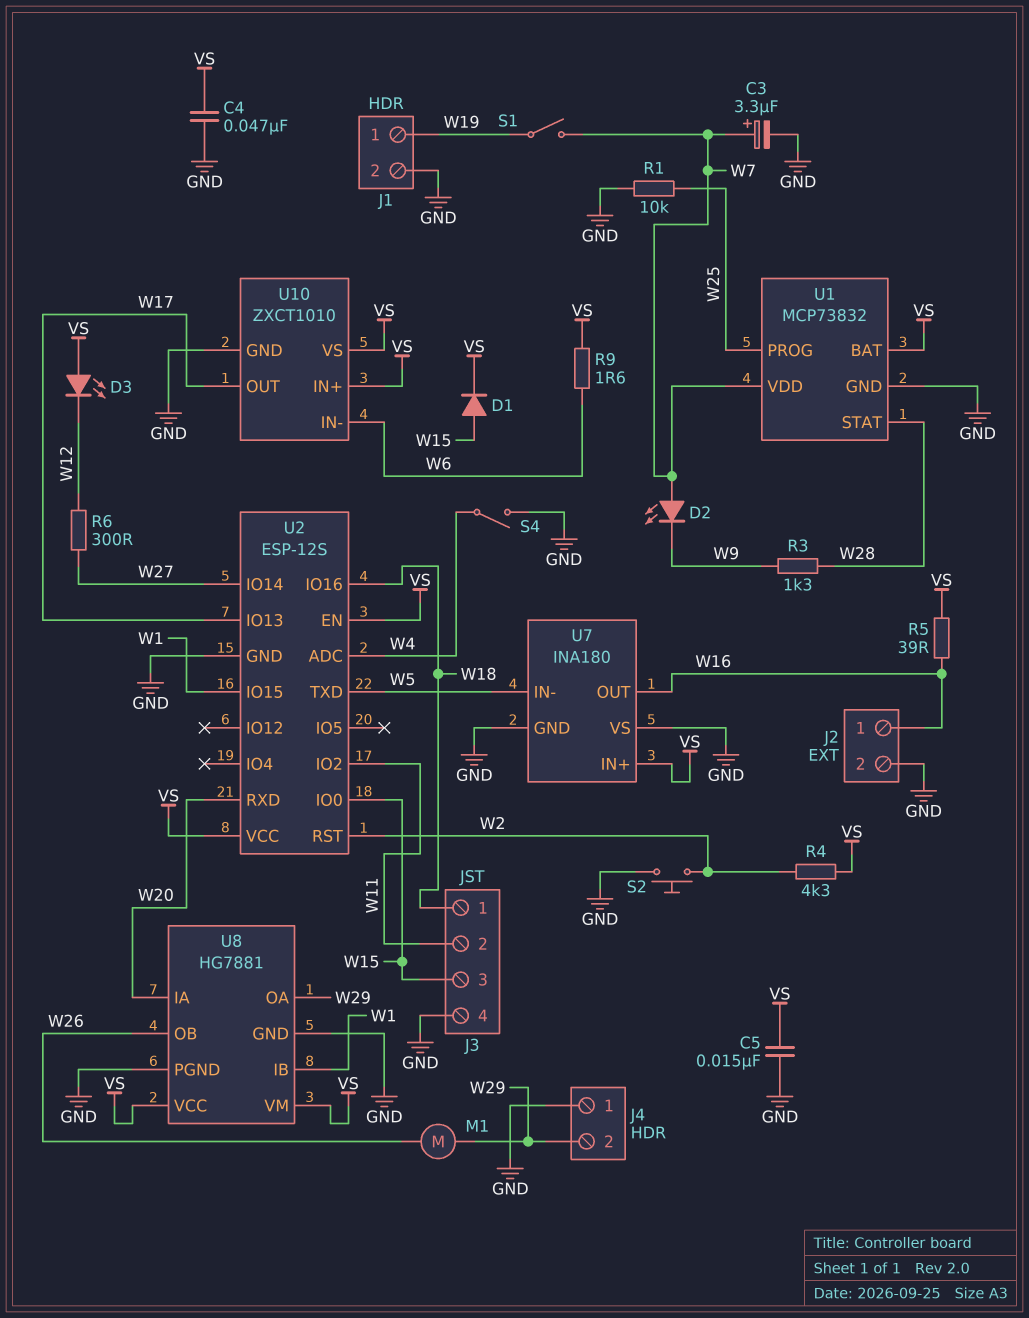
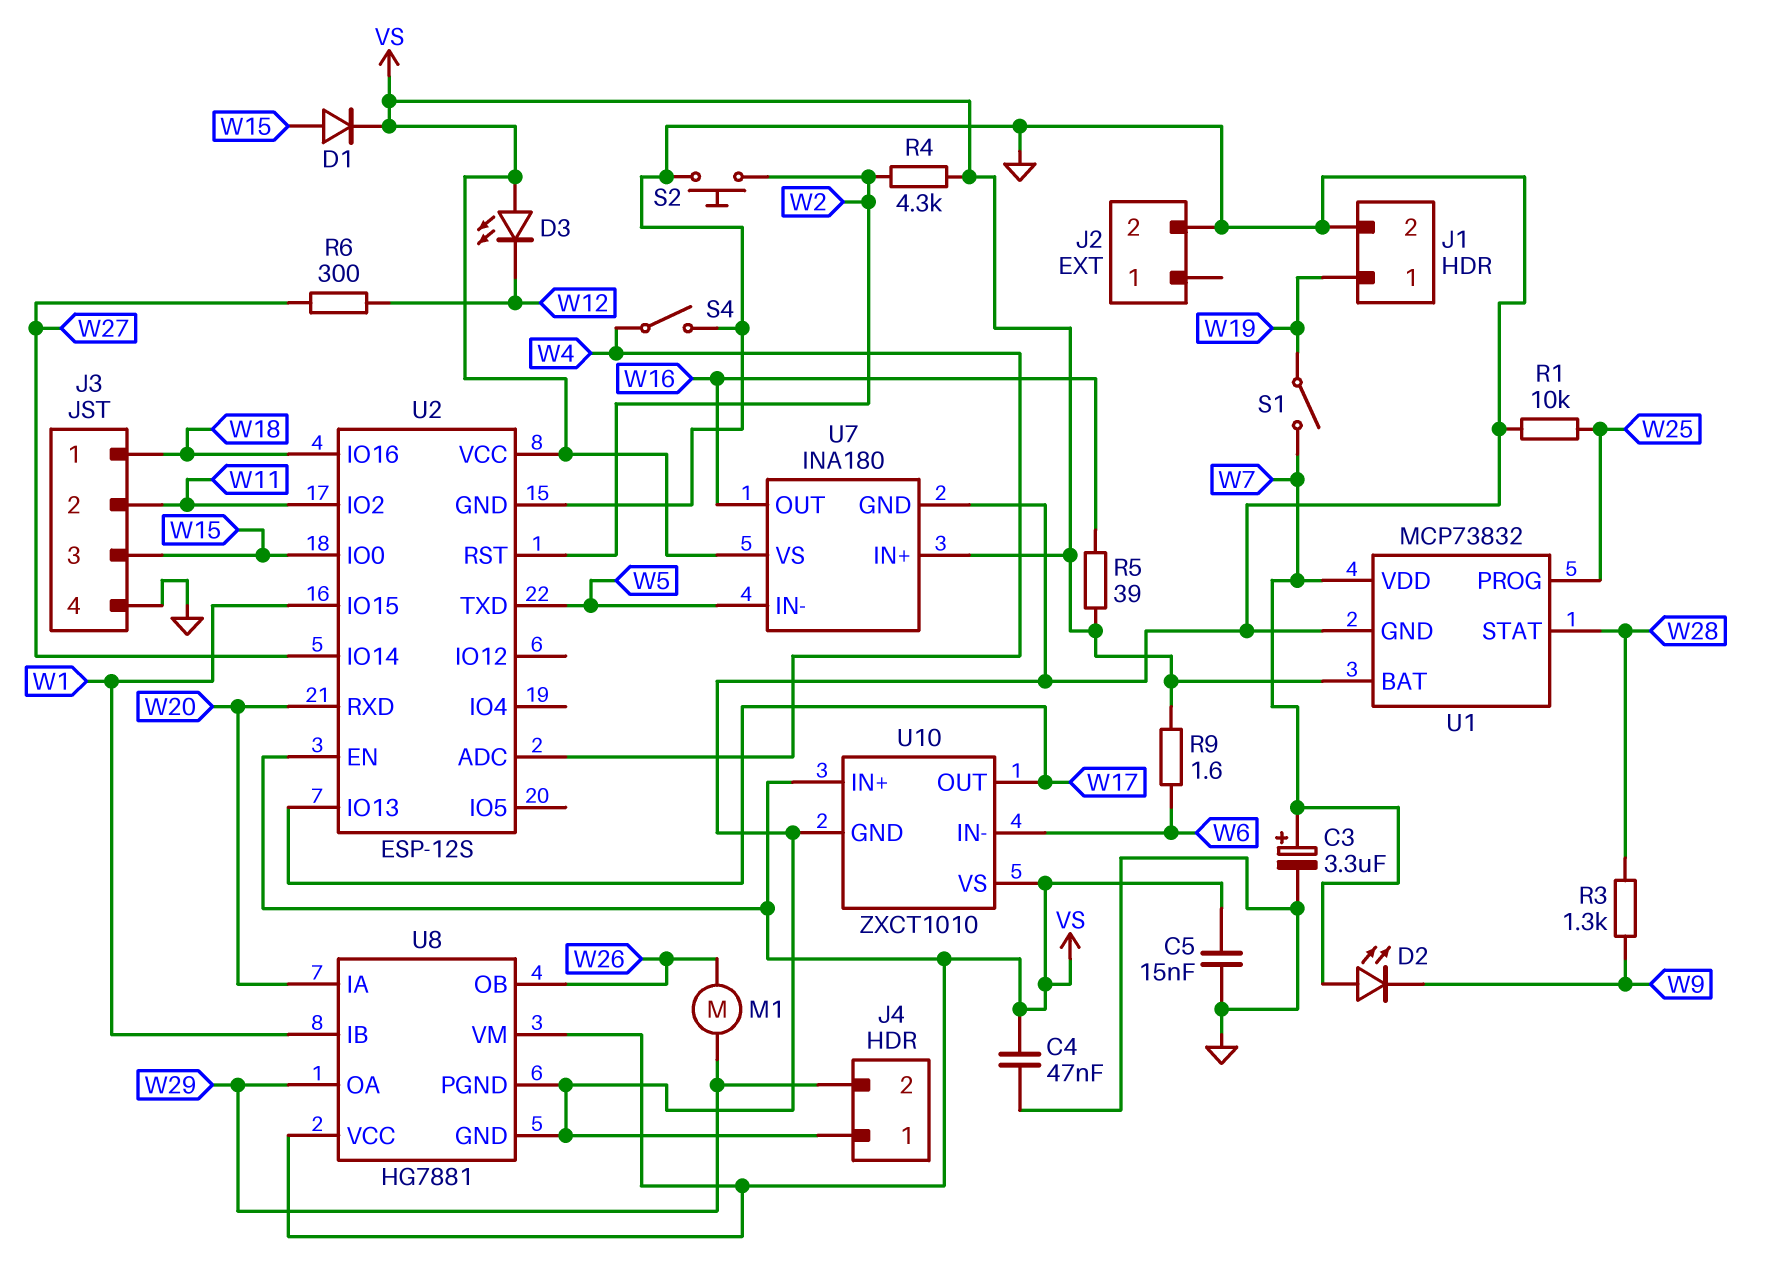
J2 pin 1: W16 -> none
U7 pin VS: GND -> VS

